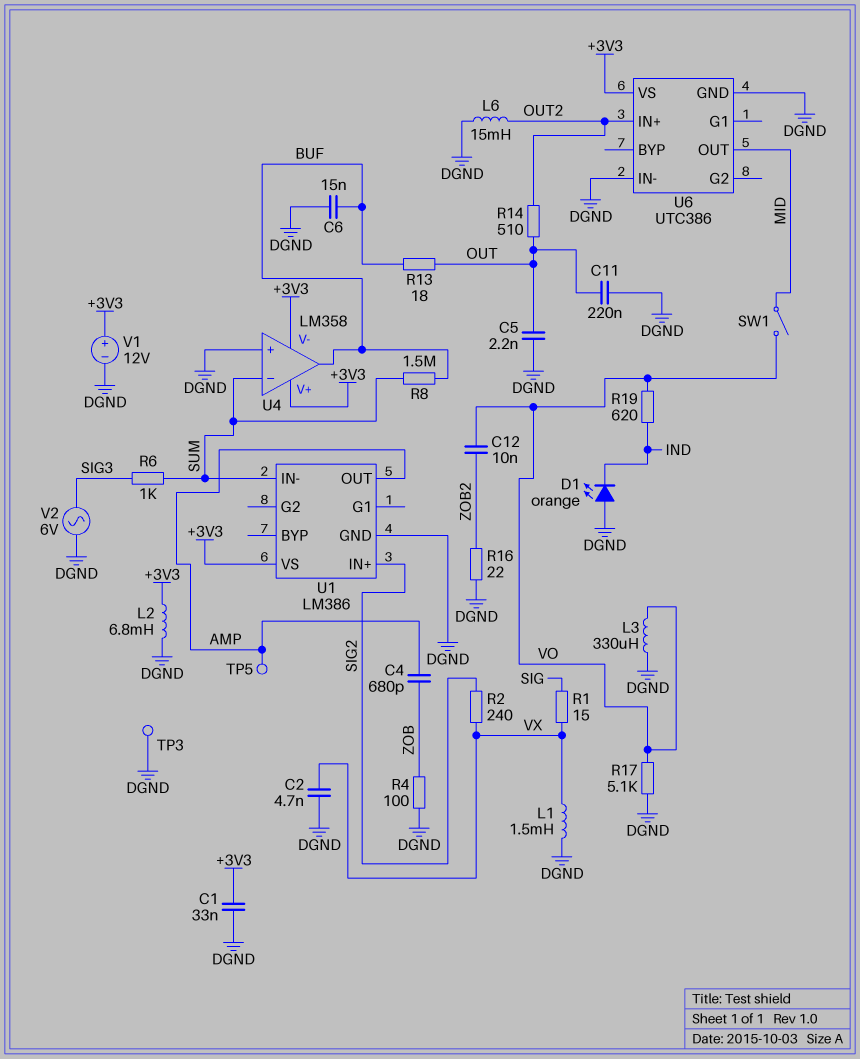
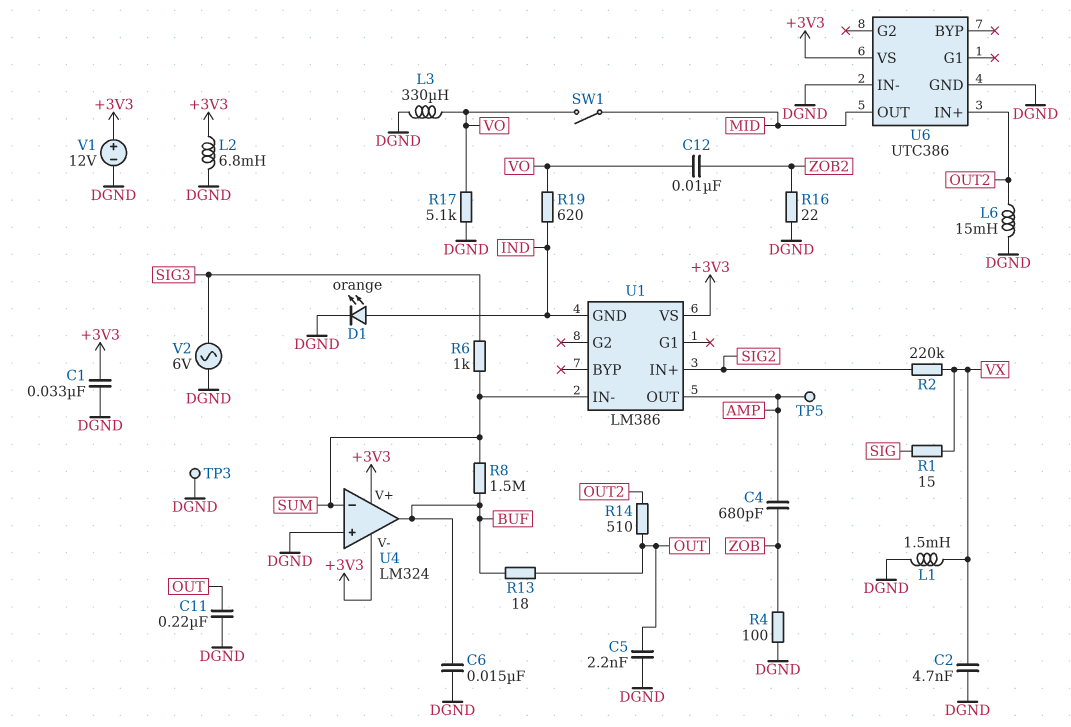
D1: LED orange (A DGND, K IND) -> LED orange (A IND, K DGND)
R2: 240 (SIG2, VX) -> 220k (SIG2, VX)
U1 pin GND: DGND -> IND
U4: LM358 -> LM324

